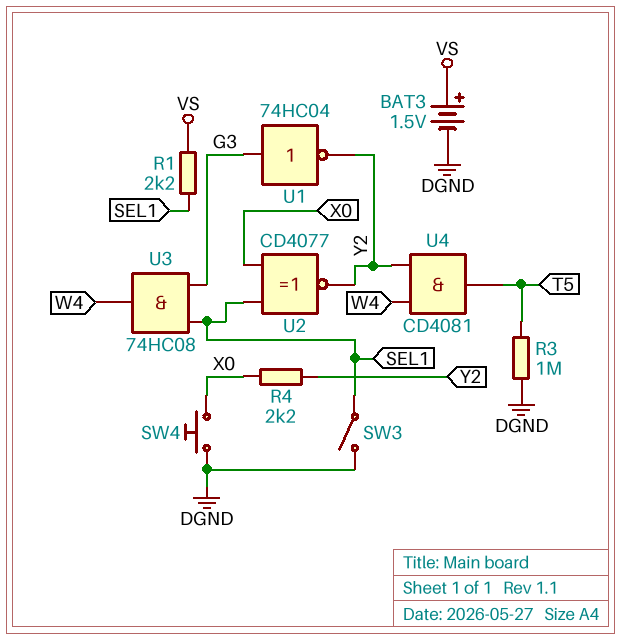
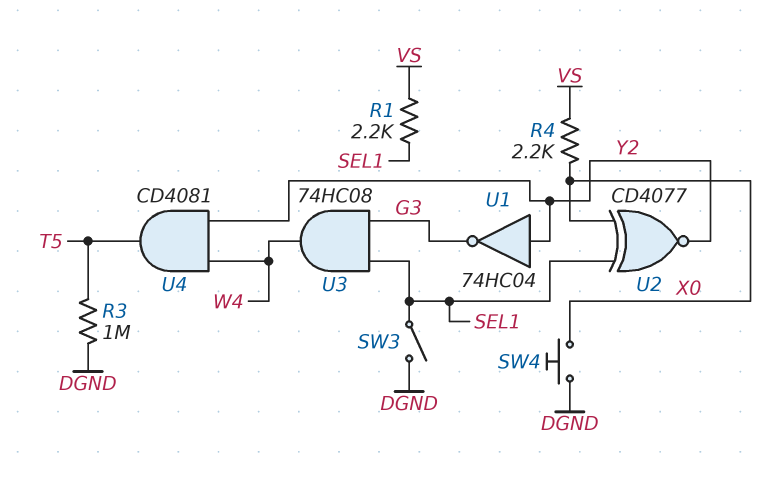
BAT3: 1.5V (plus VS, minus DGND) -> none
R4: 2.2k (X0, Y2) -> 2.2k (VS, X0)
U1: NOT 74HC04 (in G3, out Y2) -> NOT 74HC04 (in Y2, out G3)

